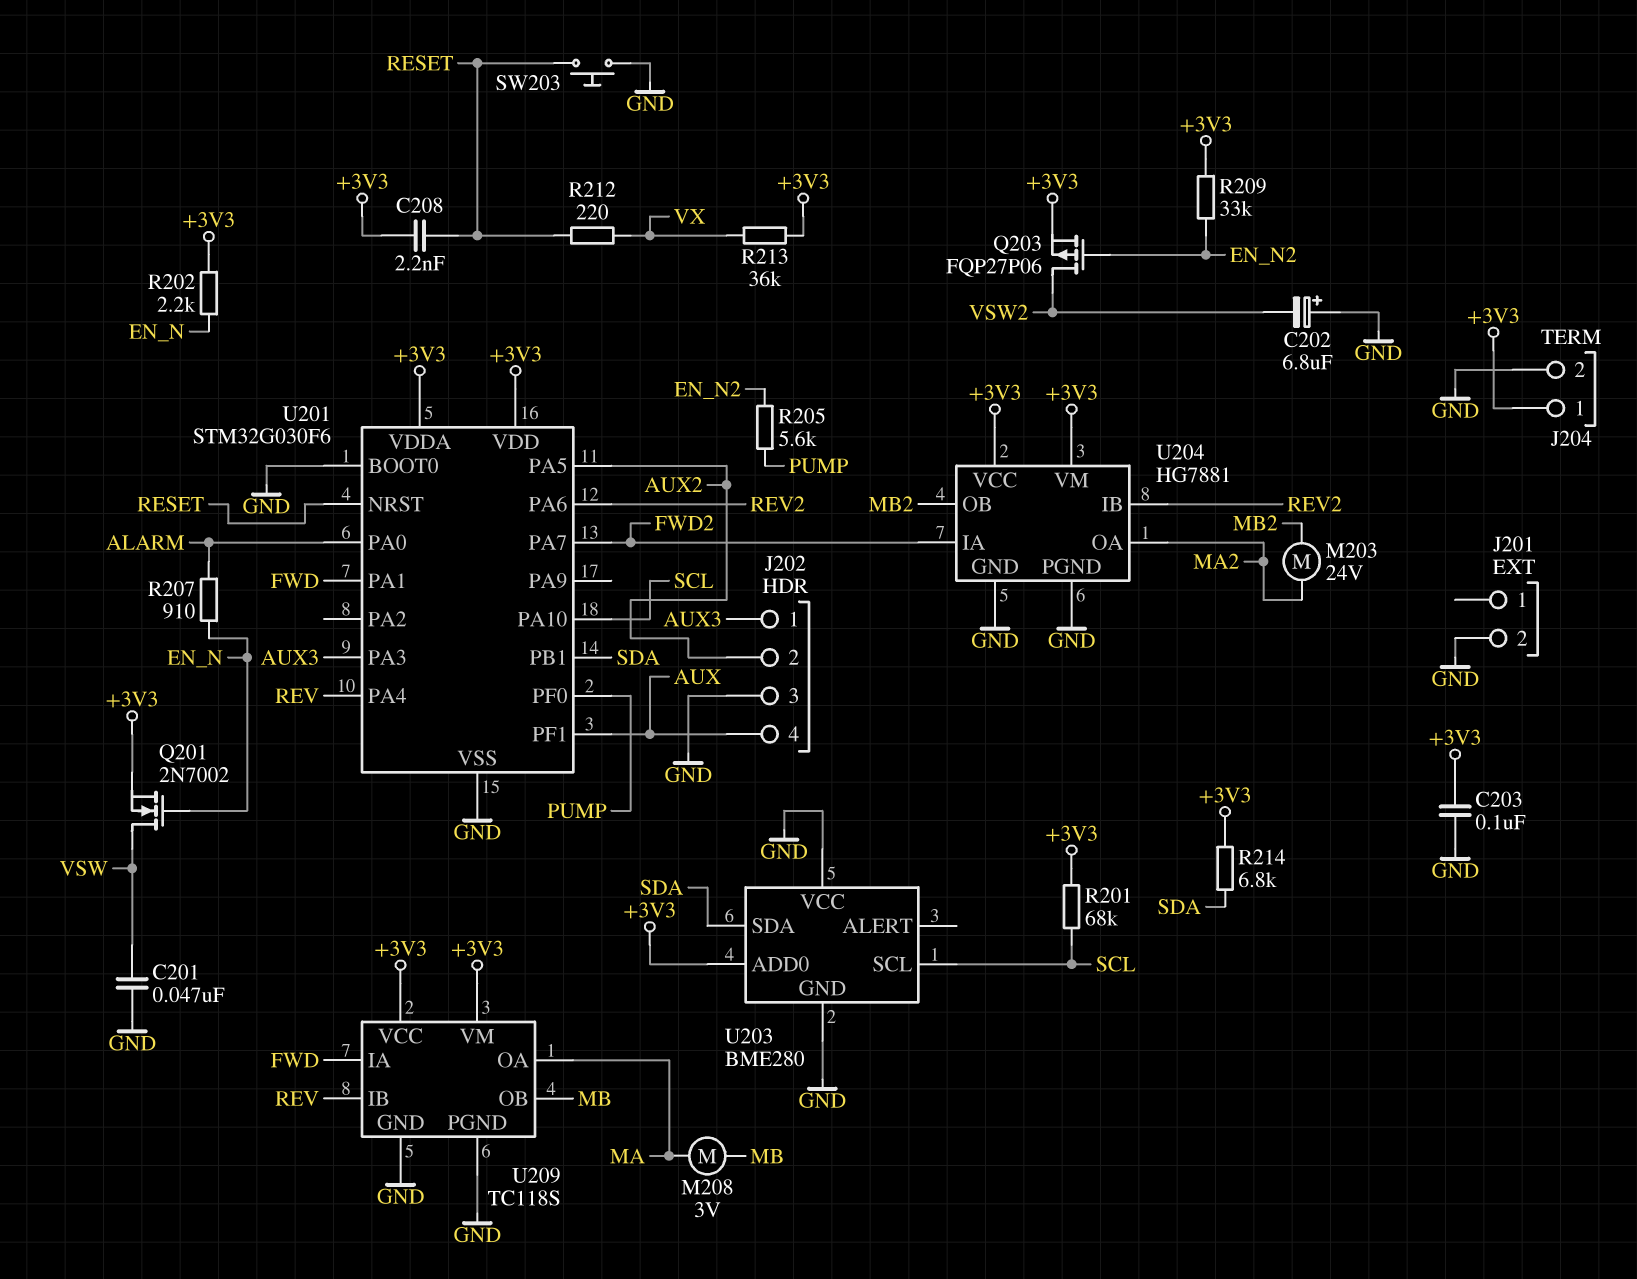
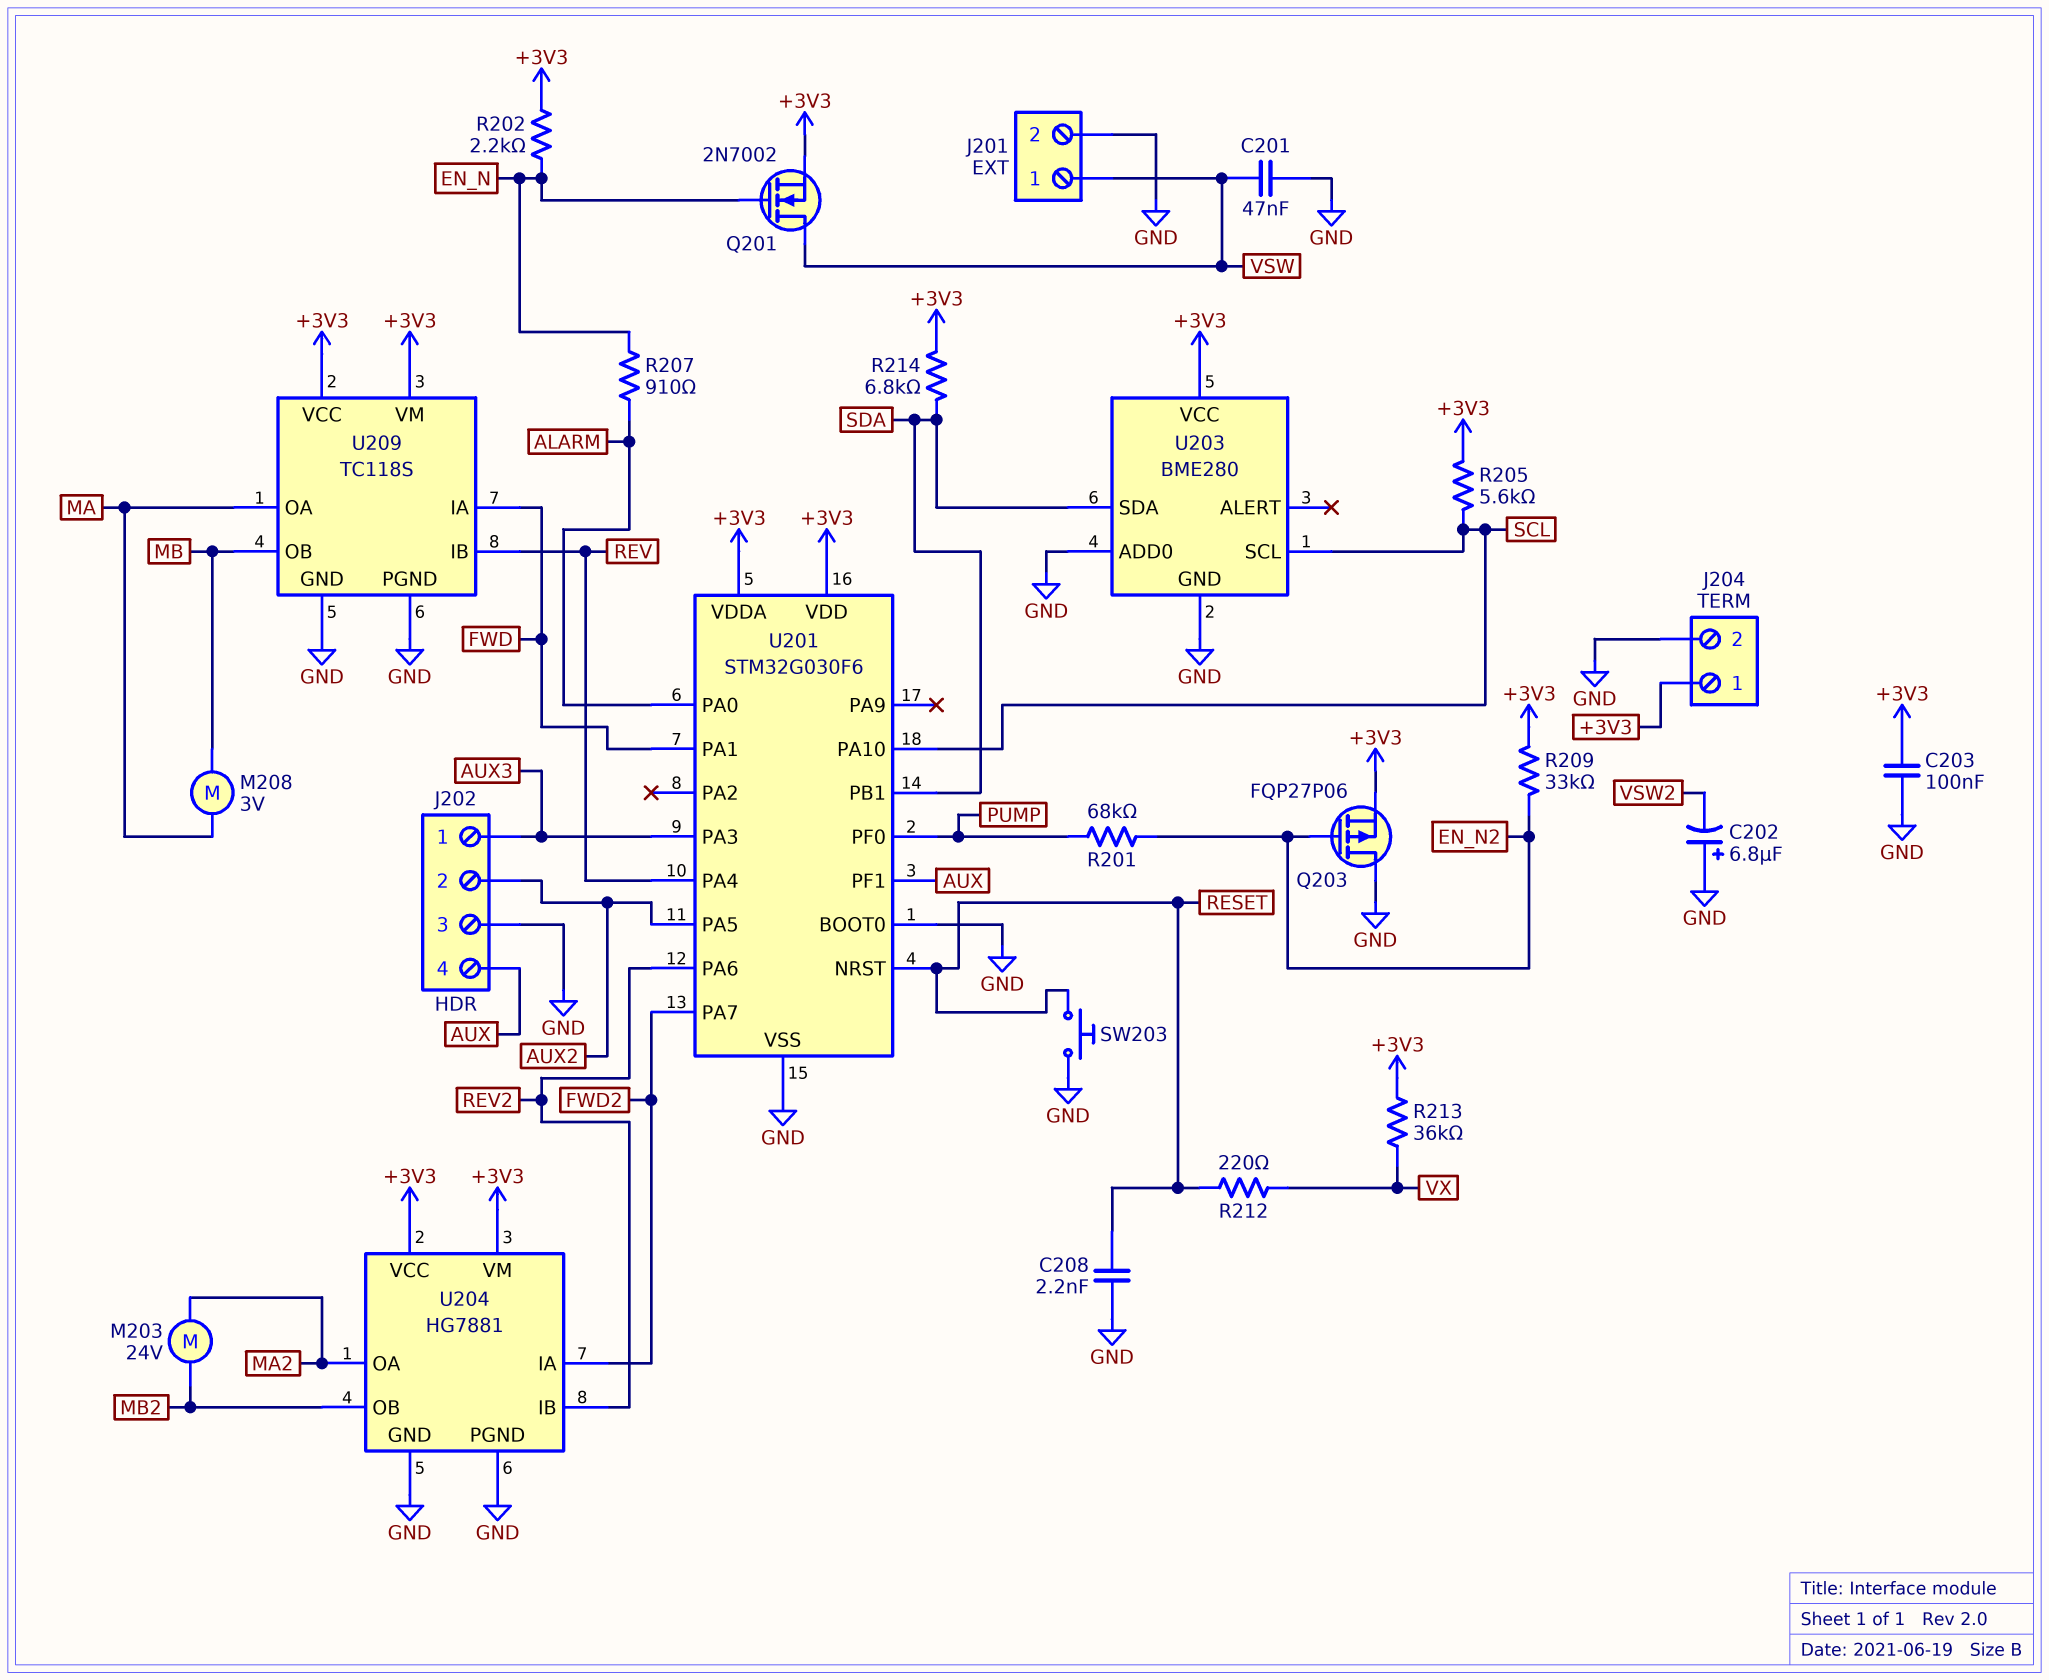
C208: 2.2nF (+3V3, RESET) -> 2.2nF (GND, RESET)
J201 pin 1: none -> VSW
Q203: PMOS FQP27P06 (G EN_N2, D VSW2, S +3V3) -> PMOS FQP27P06 (G EN_N2, D GND, S +3V3)
R201: 68k (+3V3, SCL) -> 68k (EN_N2, PUMP)
R205: 5.6k (EN_N2, PUMP) -> 5.6k (+3V3, SCL)
U203 pin ADD0: +3V3 -> GND
U203 pin VCC: GND -> +3V3

